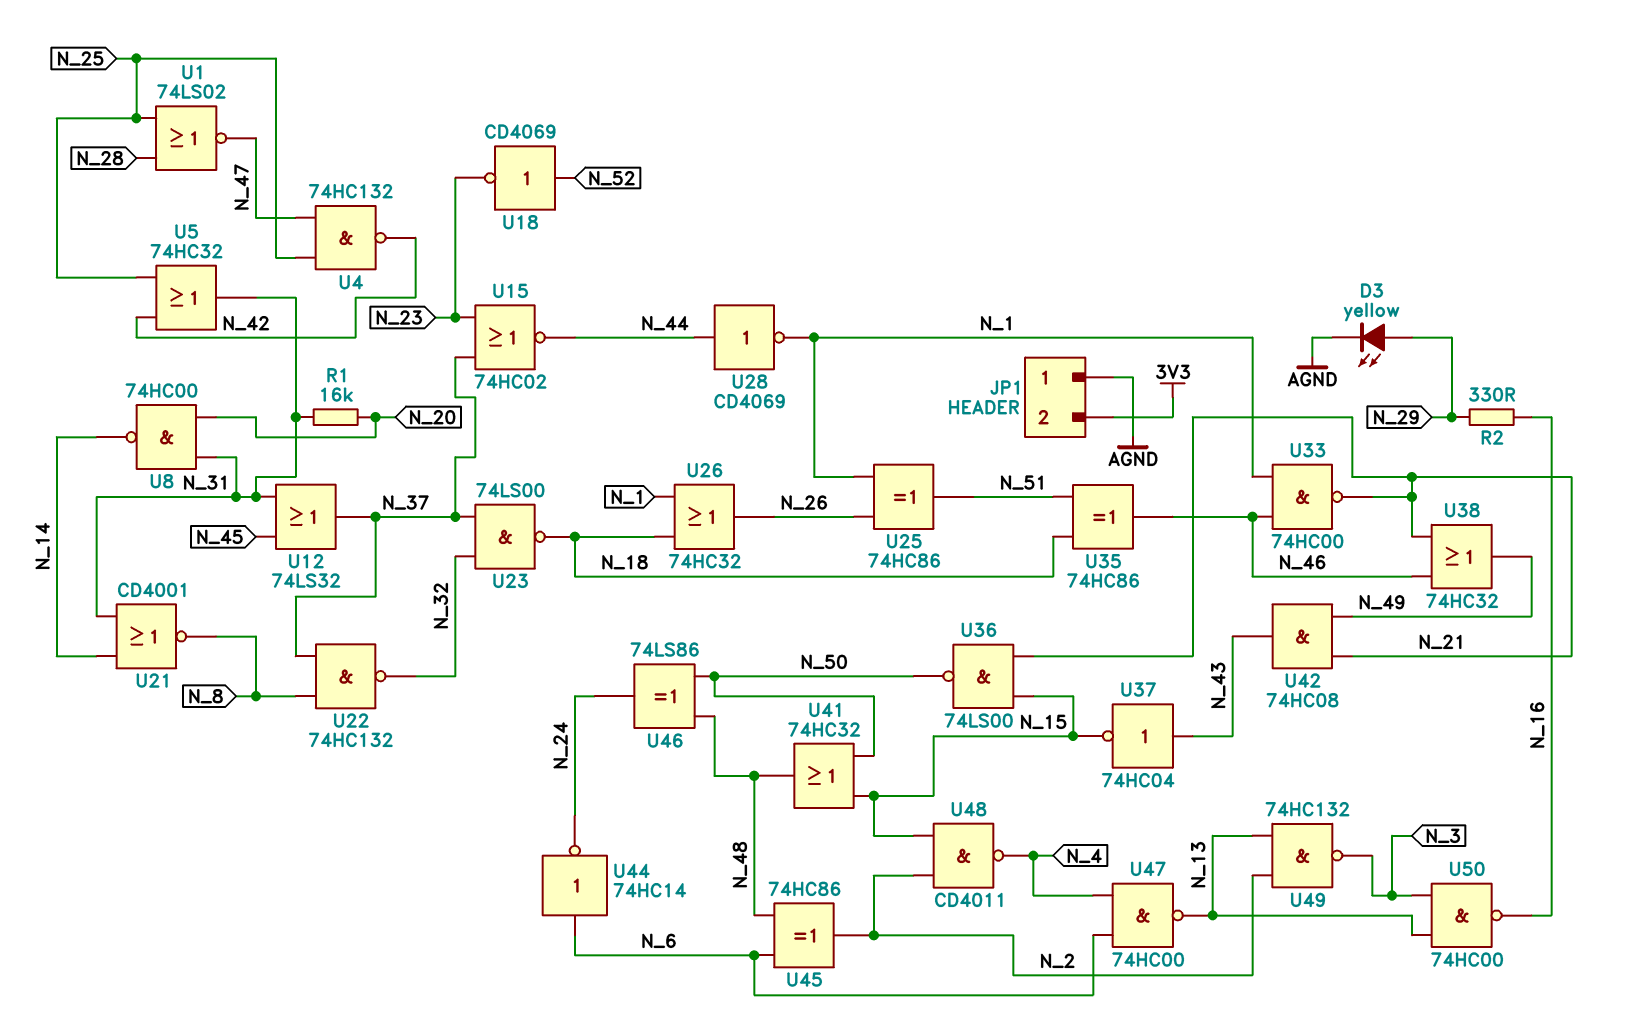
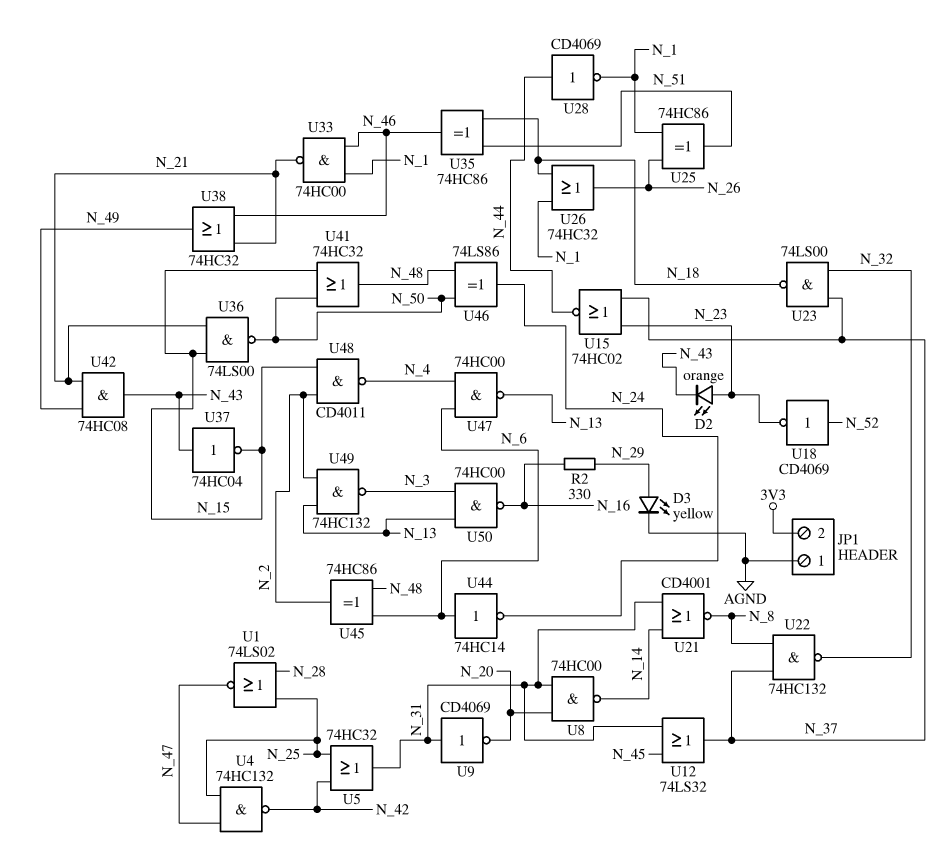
D2: none -> LED orange (A N_23, K N_43)
R1: 16k (N_20, N_31) -> none
U9: none -> NOT CD4069 (in N_31, out N_20)

